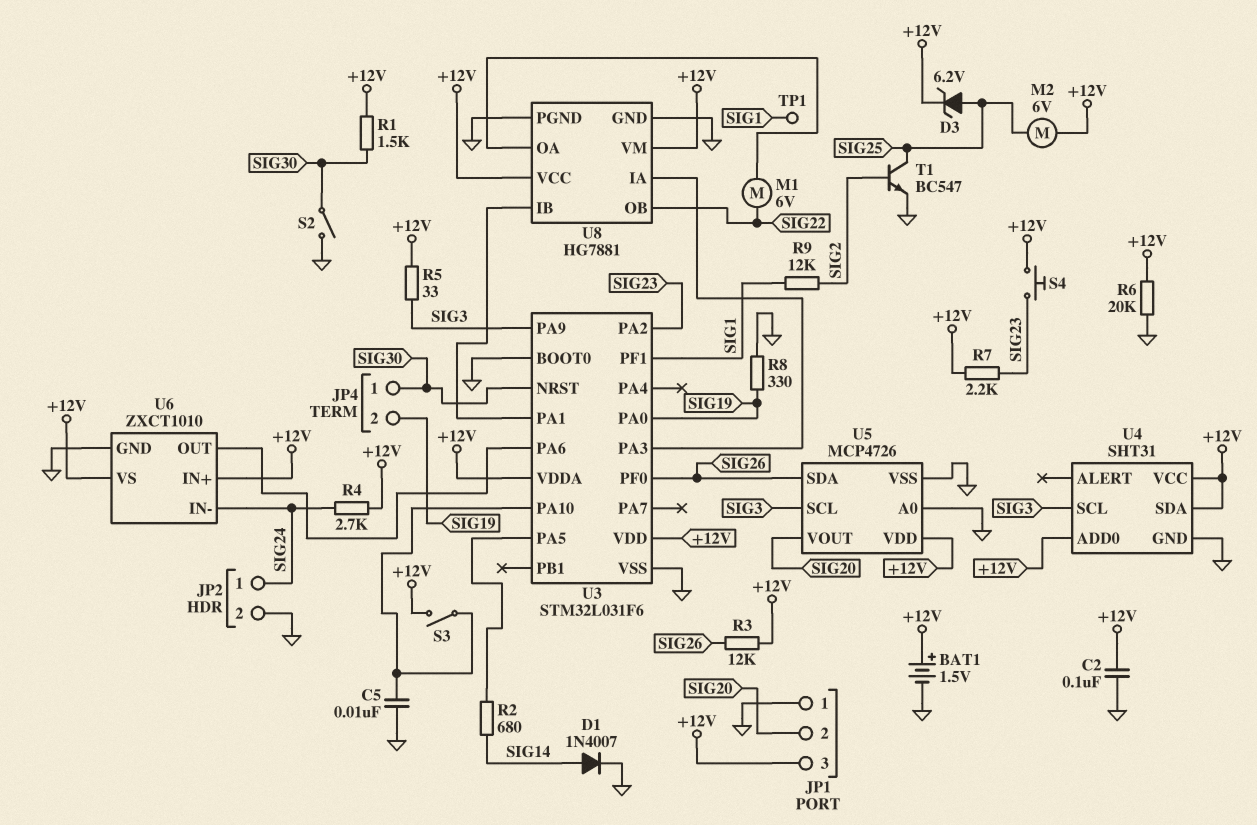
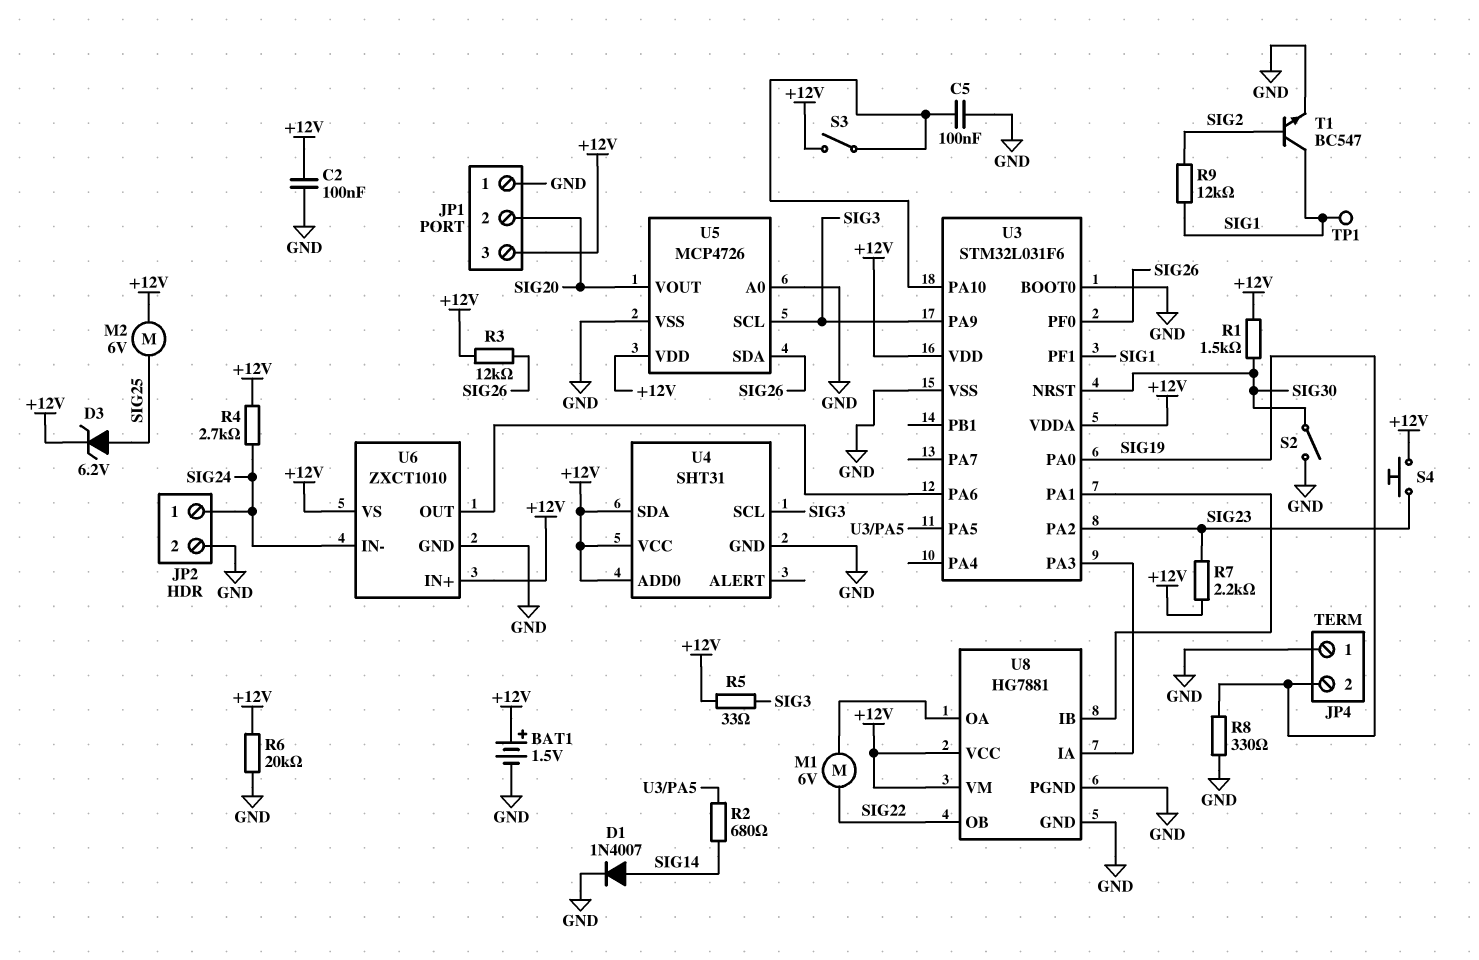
C5: 10nF (GND, U3/PA10) -> 100nF (GND, U3/PA10)
JP4 pin 1: SIG30 -> GND
T1: NPN BC547 (B SIG2, C SIG25, E GND) -> NPN BC547 (B SIG2, C SIG1, E GND)

